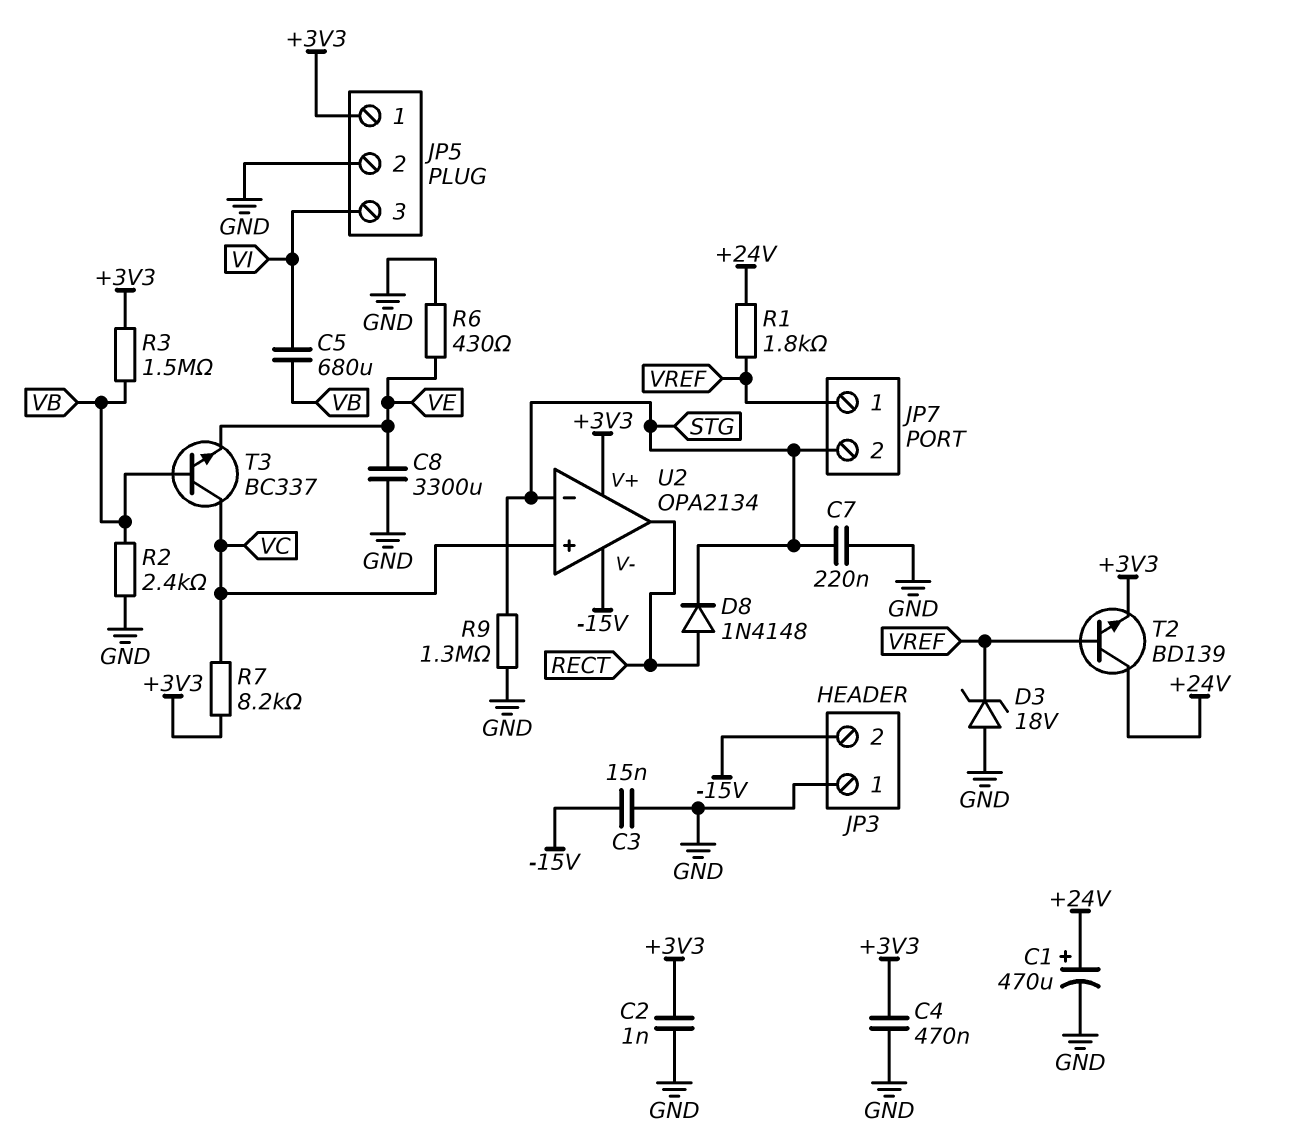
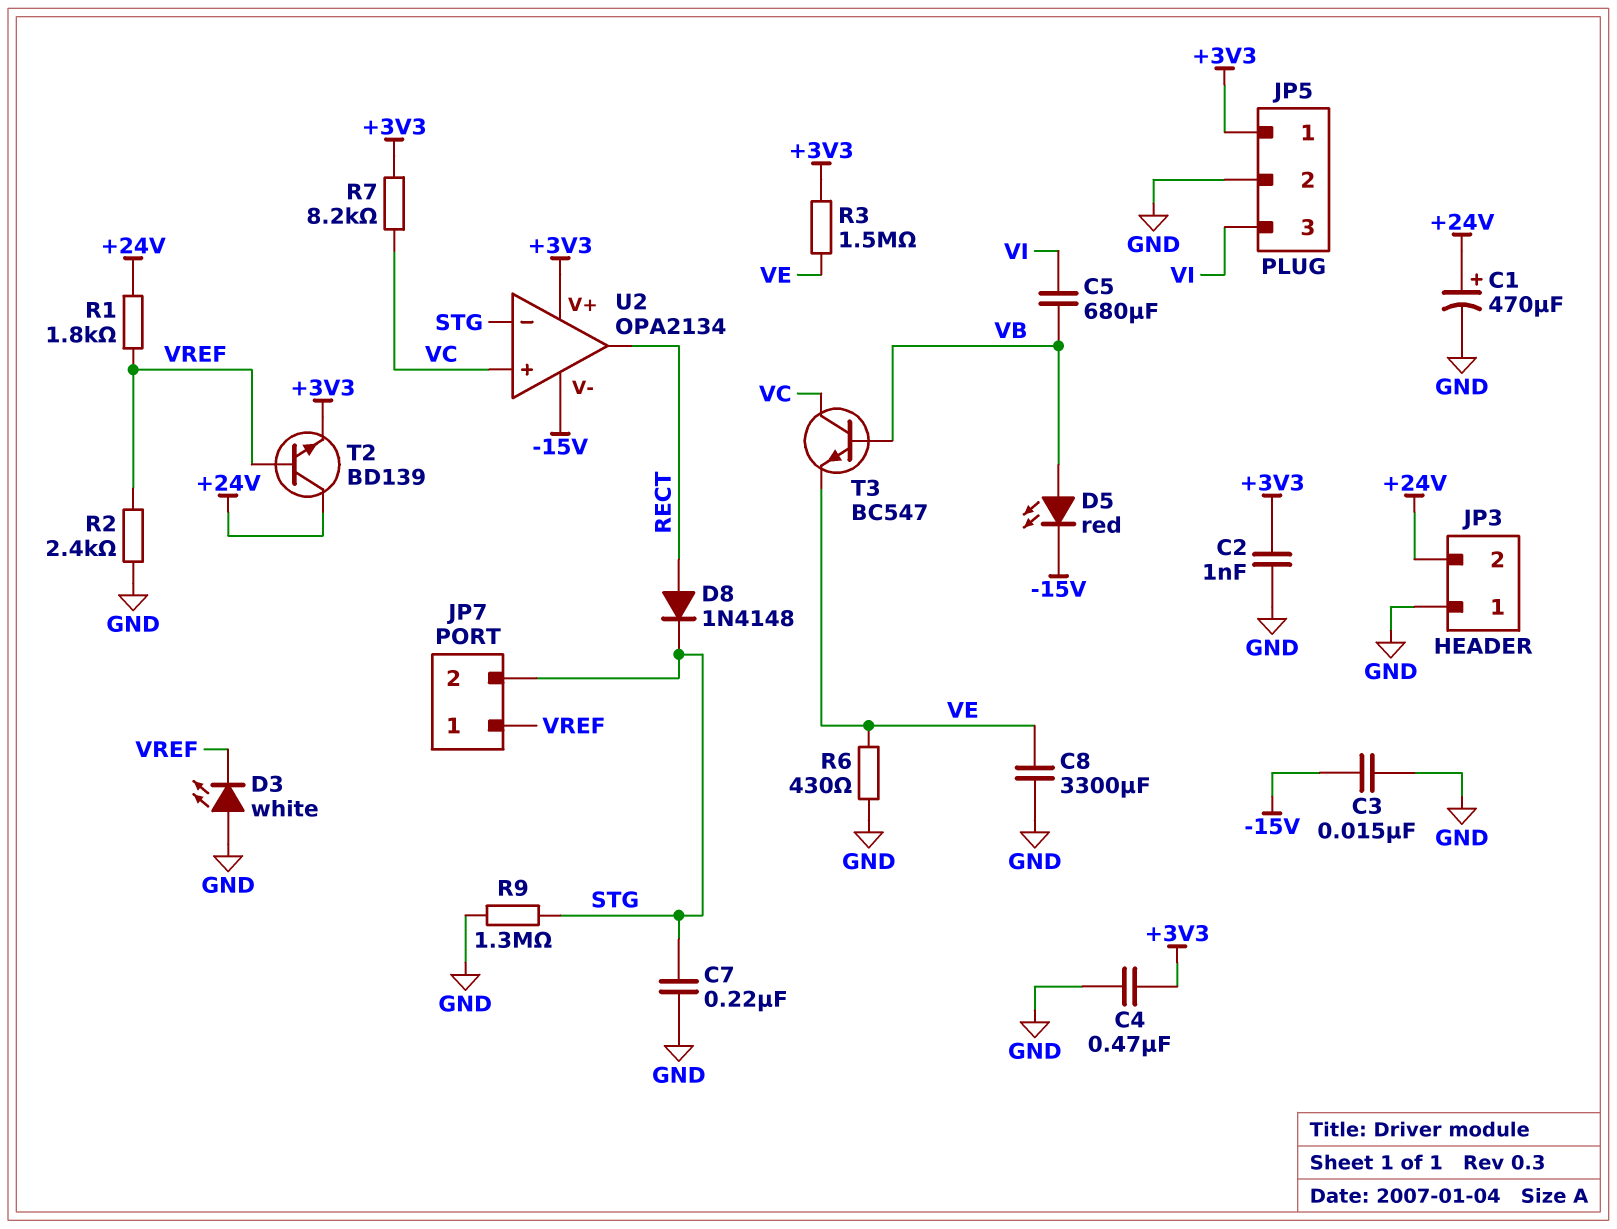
D3: zener 18V (A GND, K VREF) -> LED white (A GND, K VREF)
D5: none -> LED red (A VB, K -15V)
JP3 pin 2: -15V -> +24V
R2: 2.4k (GND, VB) -> 2.4k (GND, VREF)
R3: 1.5M (+3V3, VB) -> 1.5M (+3V3, VE)
T3: NPN BC337 (B VB, C VC, E VE) -> NPN BC547 (B VB, C VC, E VE)

